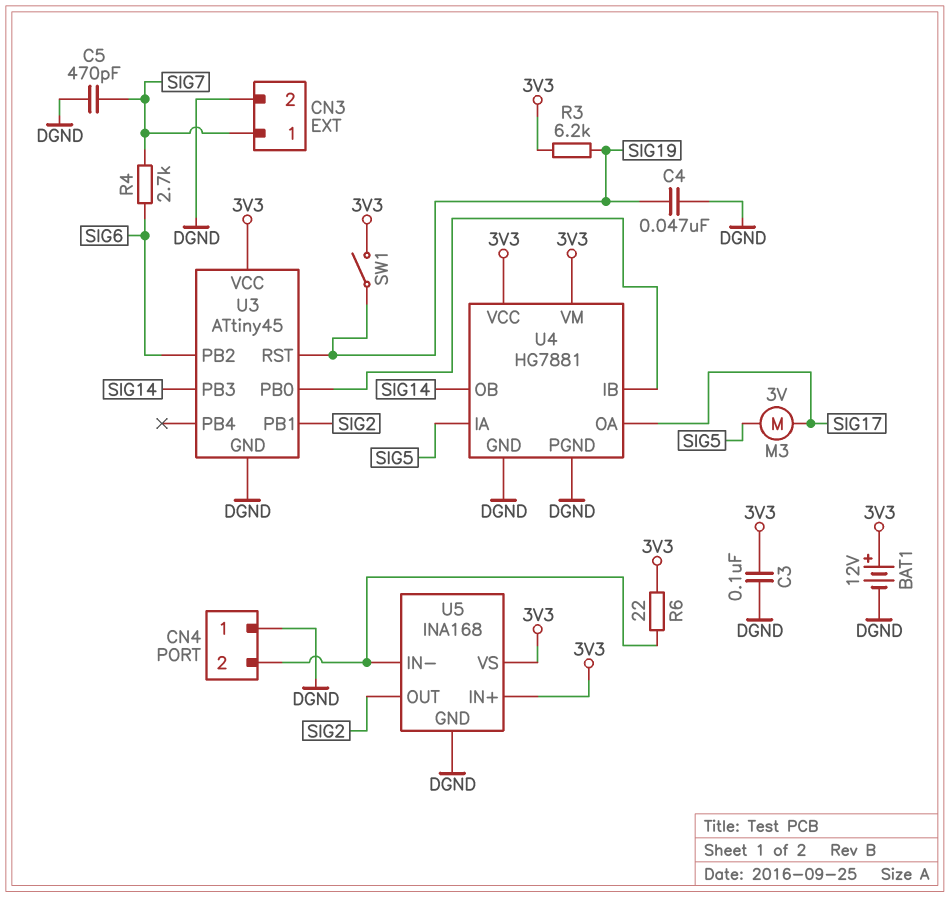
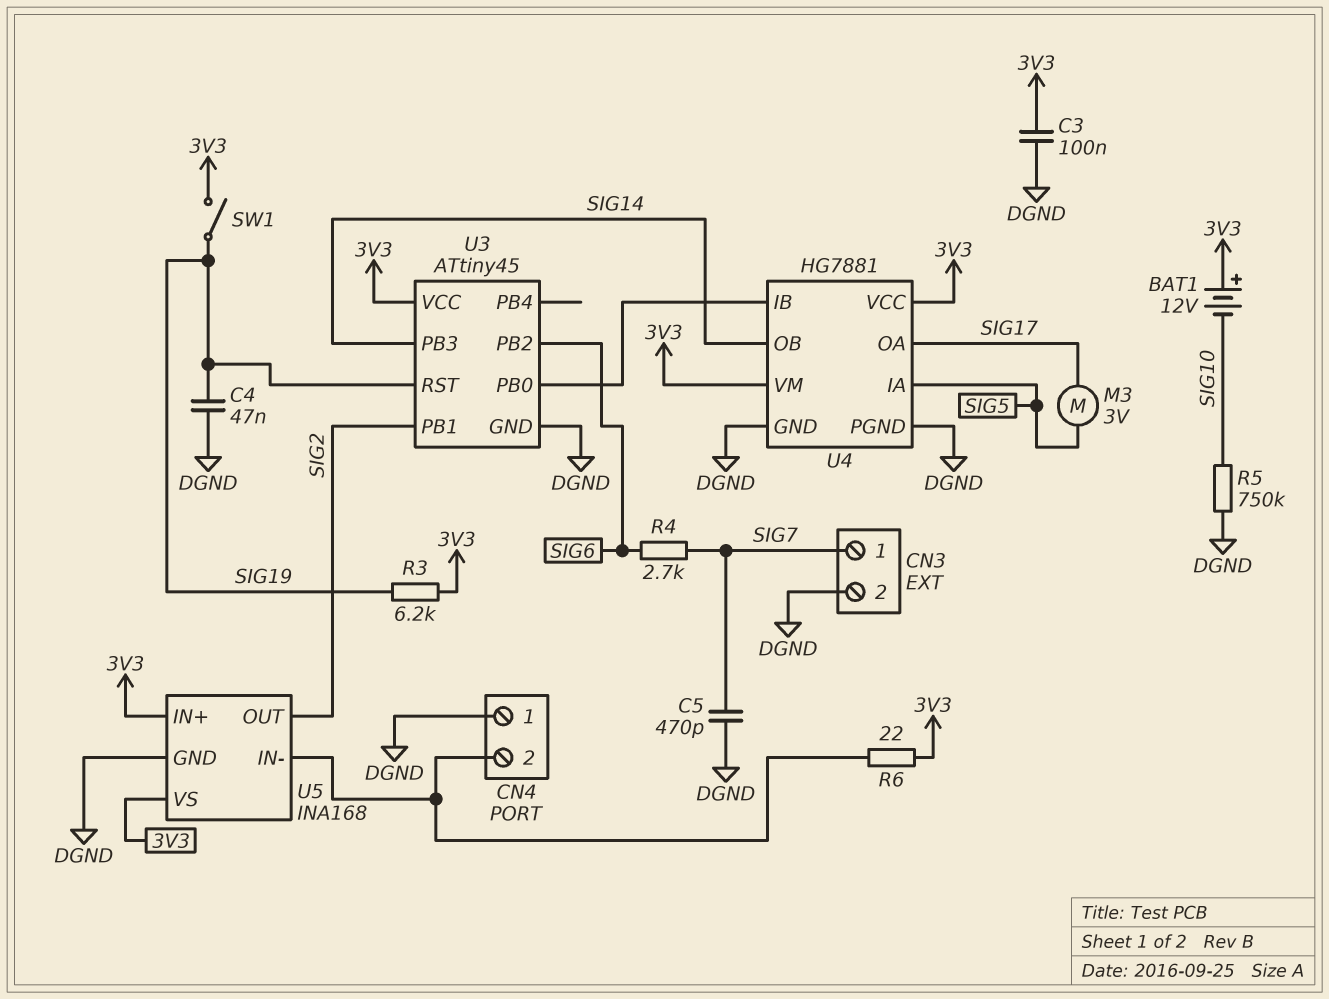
BAT1: 12V (plus 3V3, minus DGND) -> 12V (plus 3V3, minus SIG10)
R5: none -> 750k (DGND, SIG10)

